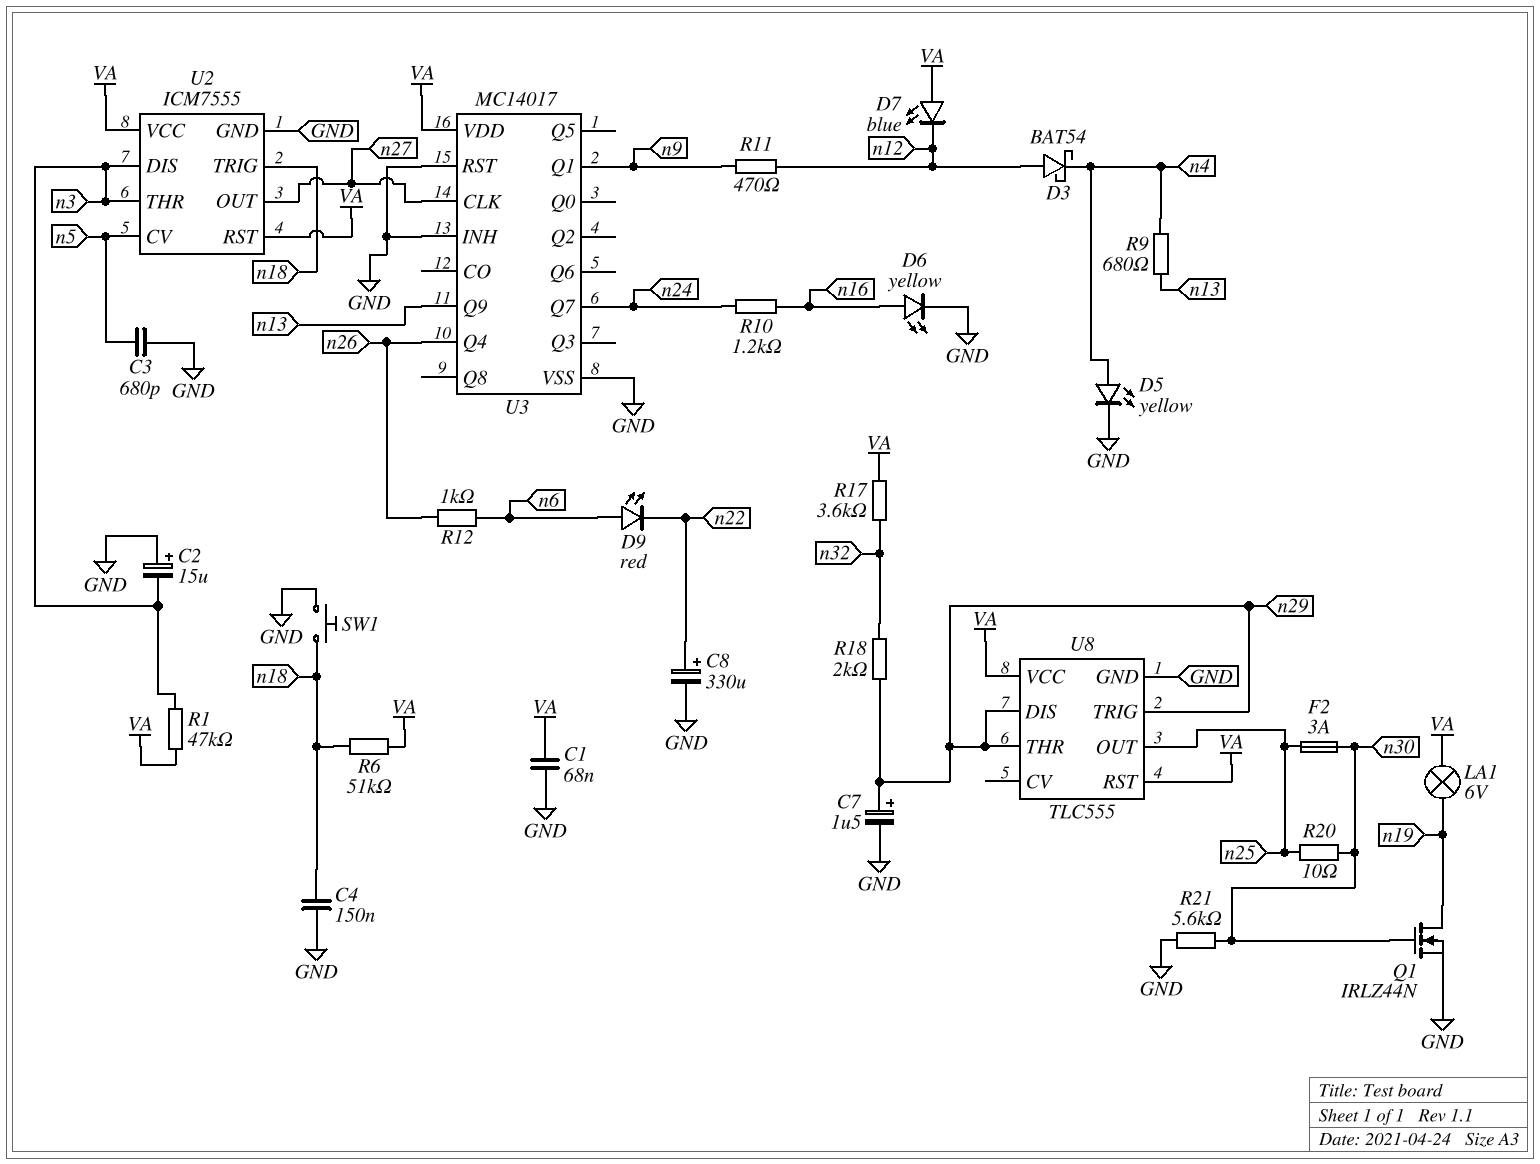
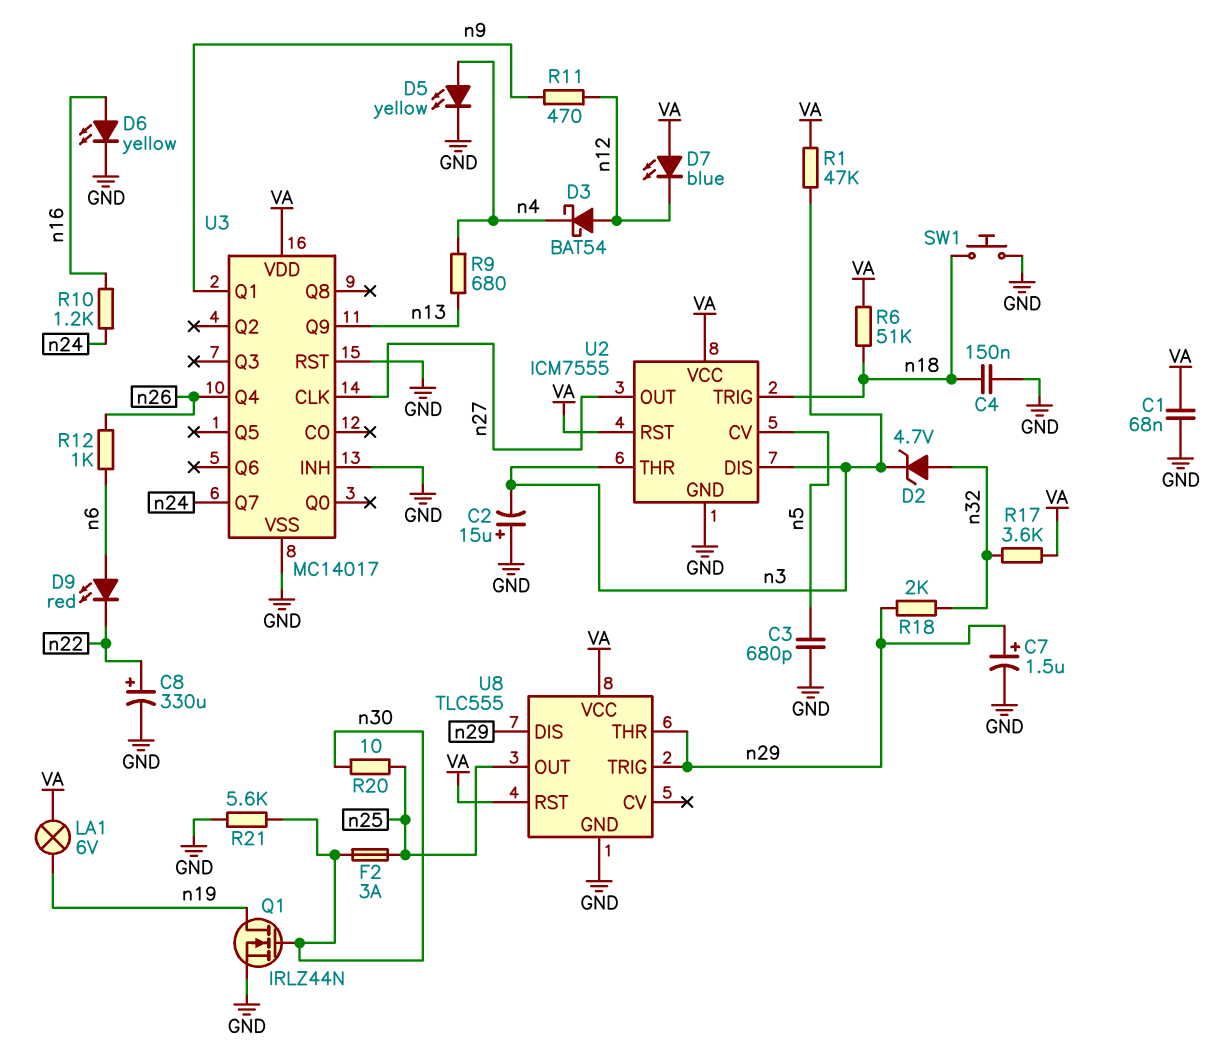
D2: none -> zener 4.7V (A n32, K n3)

